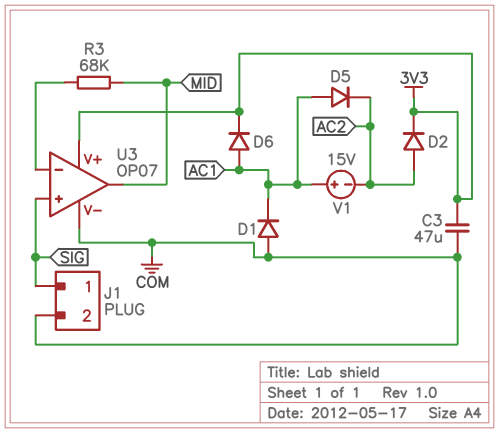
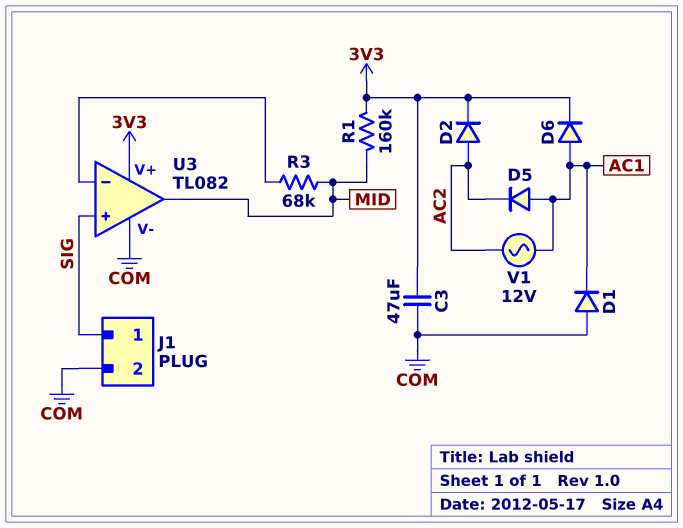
R1: none -> 160k (3V3, MID)
U3: OP07 -> TL082
V1: 15V (plus AC1, minus AC2) -> AC 12V (AC1, AC2)

